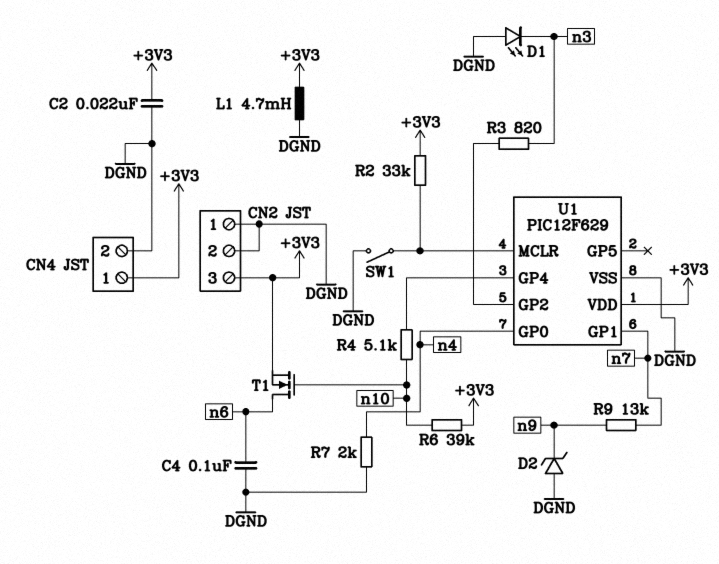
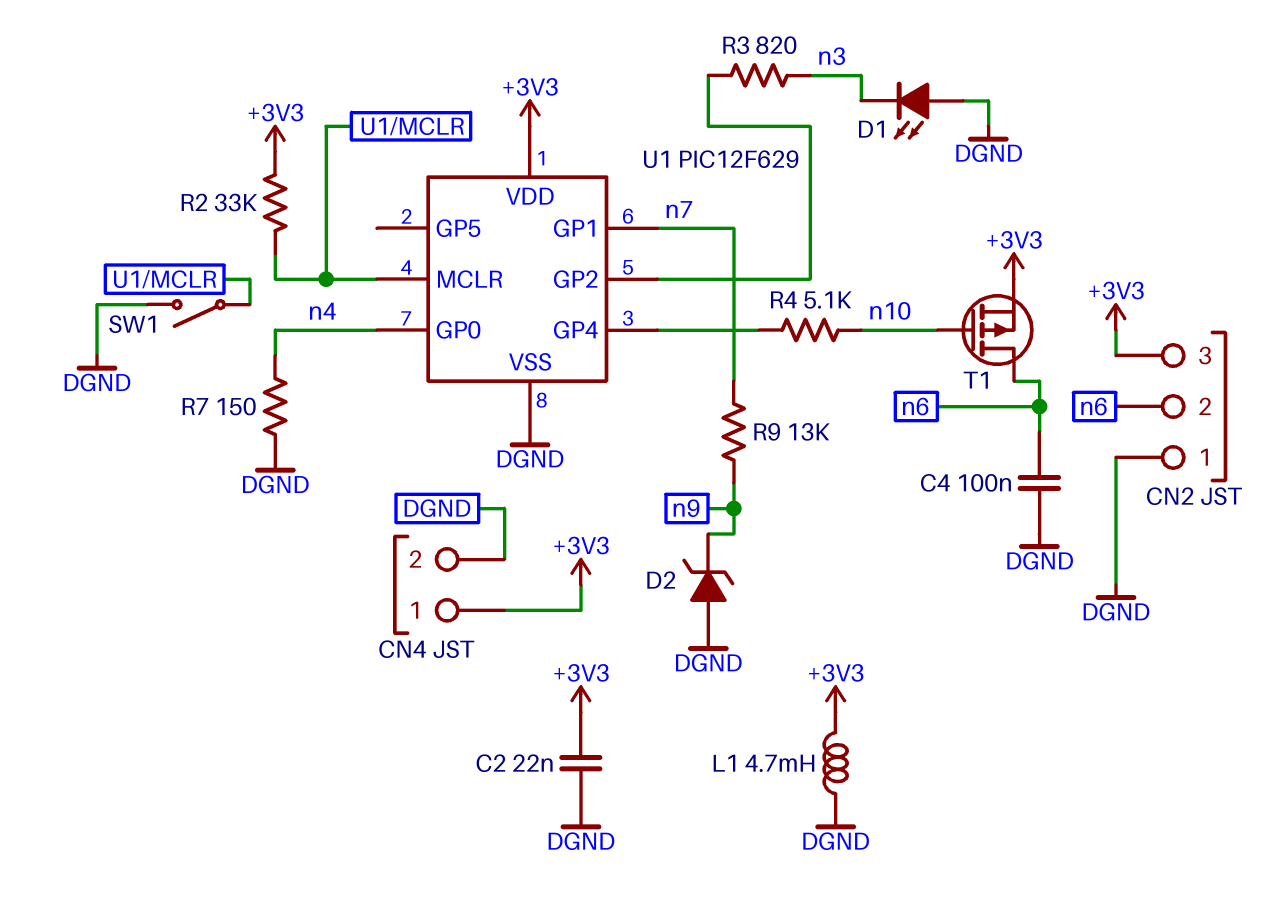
CN2 pin 2: DGND -> n6
R6: 39k (+3V3, n10) -> none
R7: 2k (DGND, n4) -> 150 (DGND, n4)
T1: NMOS (G n10, D n6, S +3V3) -> PMOS (G n10, D n6, S +3V3)

